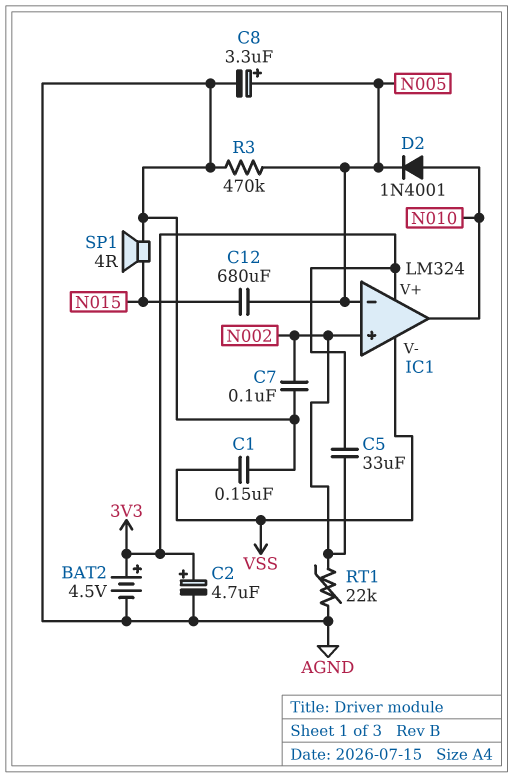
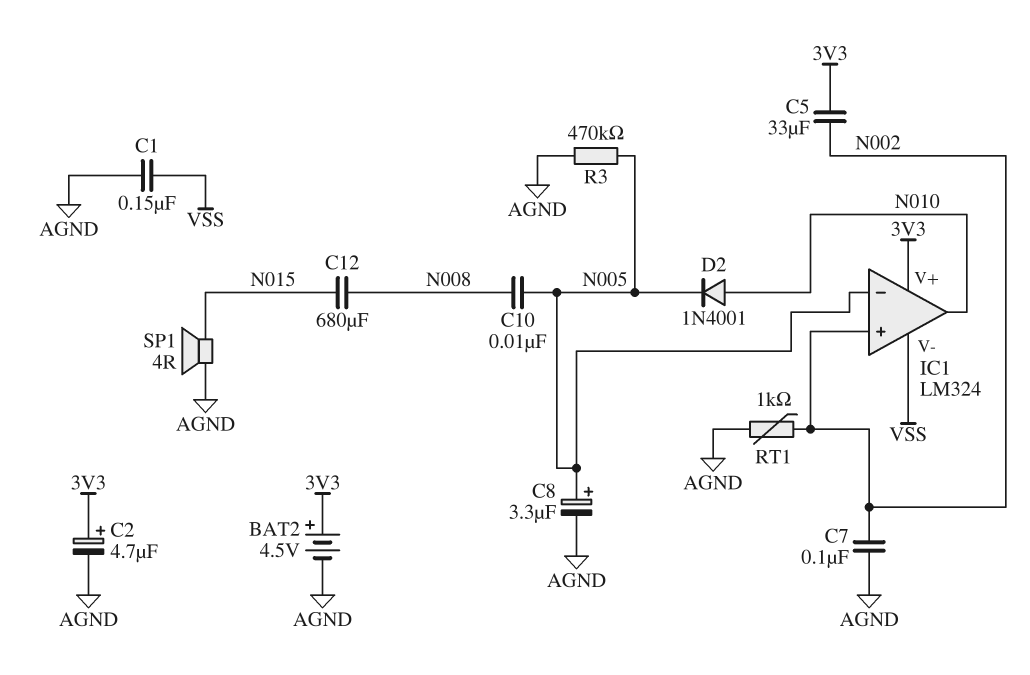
C10: none -> 10nF (N005, N008)
C12: 680uF (N005, N015) -> 680uF (N008, N015)
RT1: 22k (AGND, N002) -> 1k (AGND, N002)

